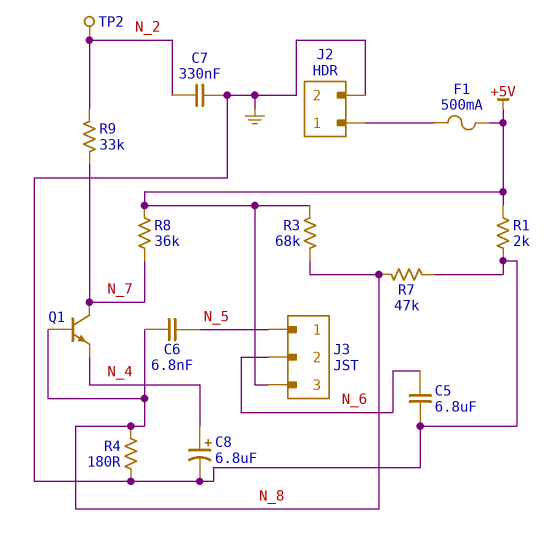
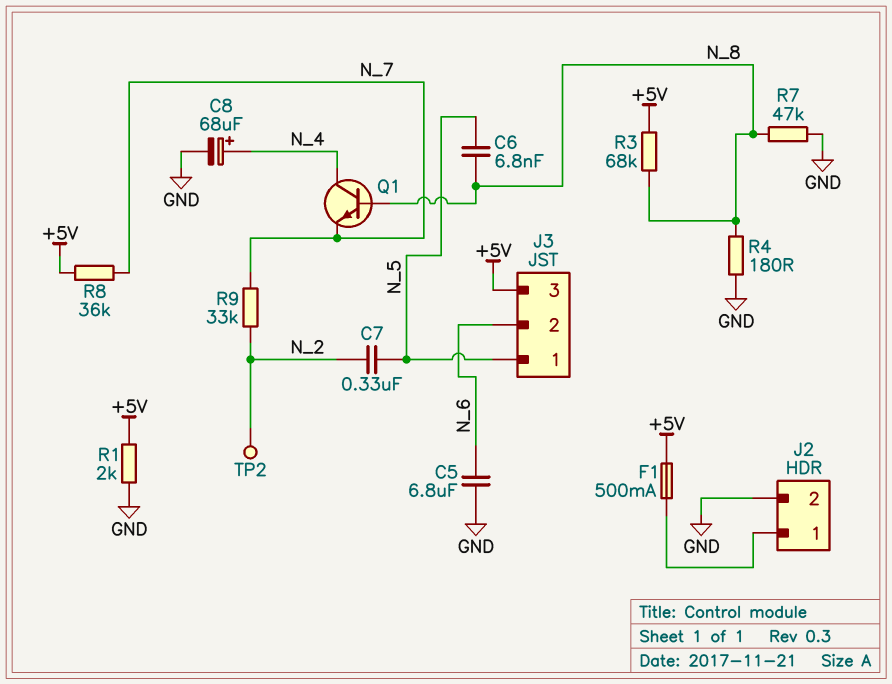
C7: 330nF (GND, N_2) -> 330nF (N_2, N_5)
C8: 6.8uF (plus N_4, minus GND) -> 68uF (plus N_4, minus GND)
Q1: NPN (B N_8, C N_7, E N_4) -> NPN (B N_8, C N_4, E N_7)

